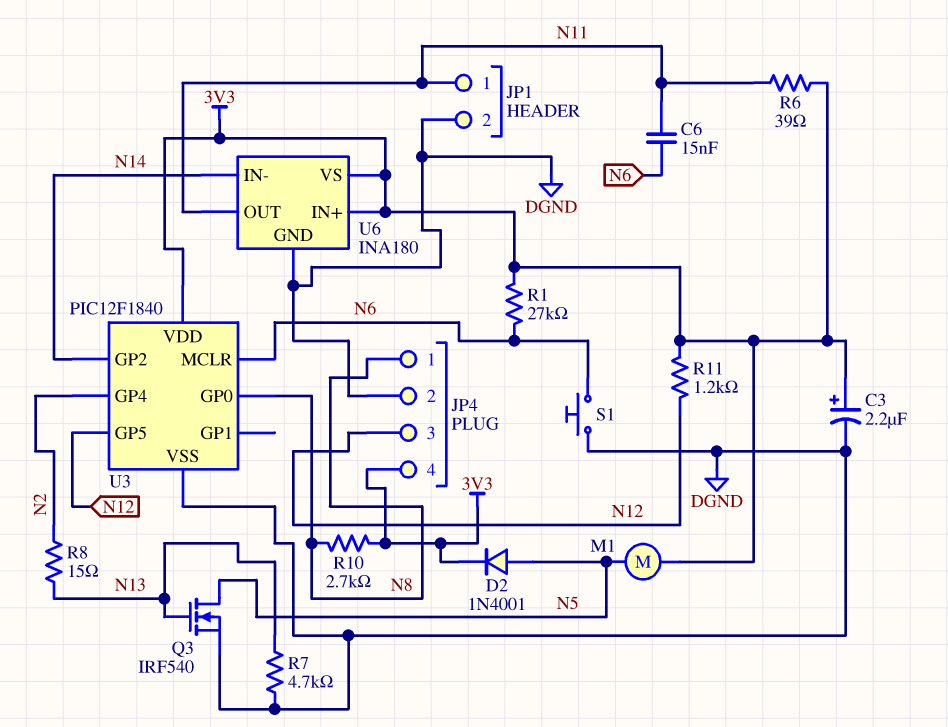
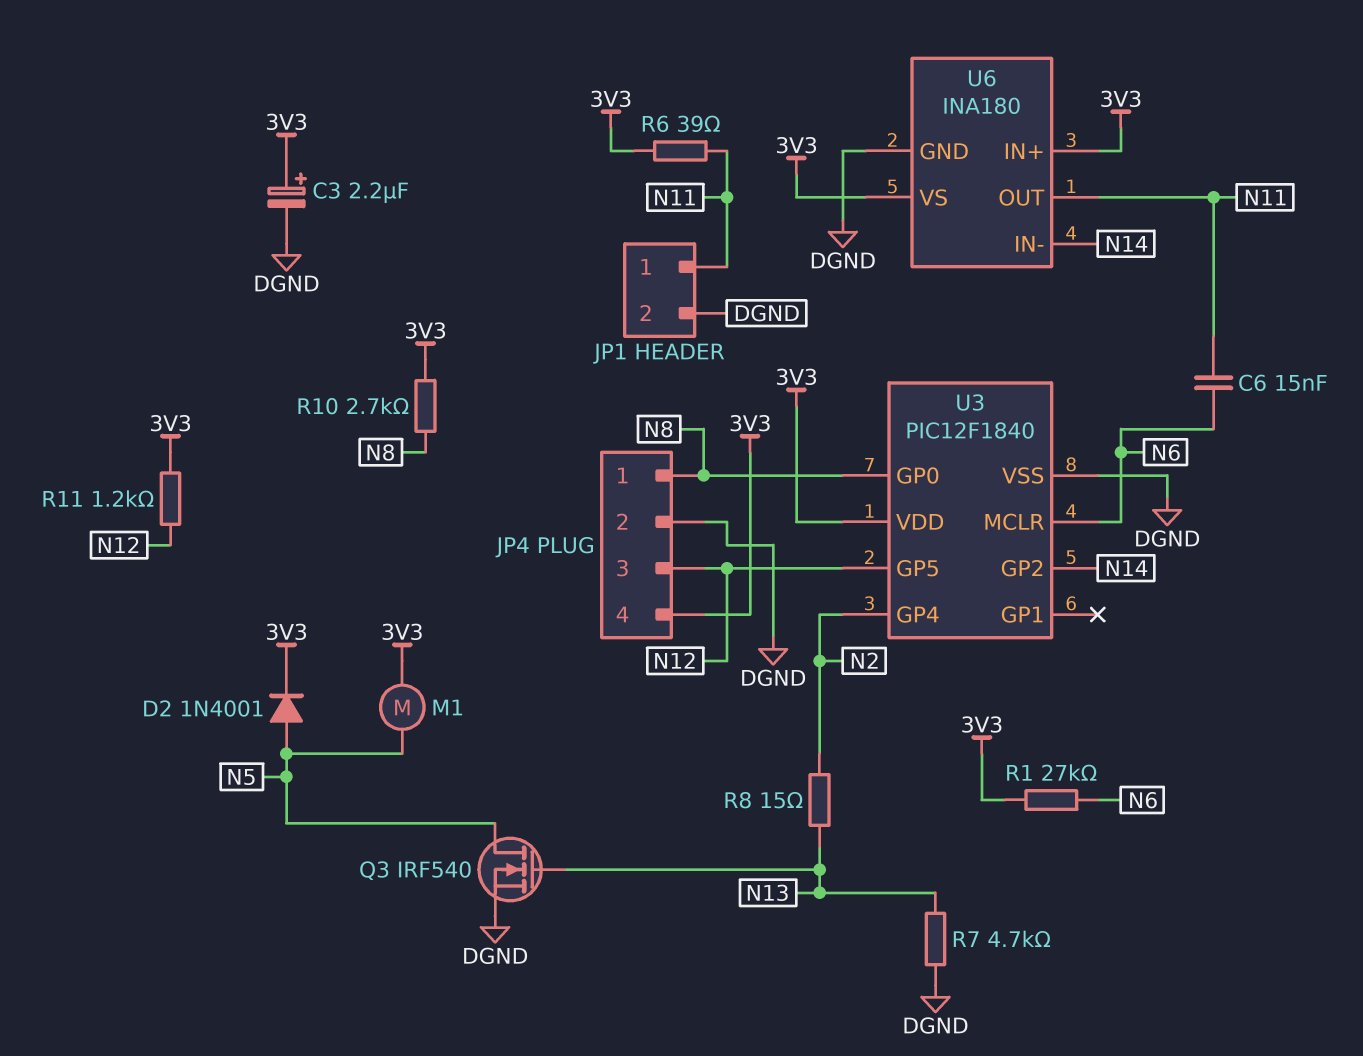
S1: button (DGND, N6) -> none

